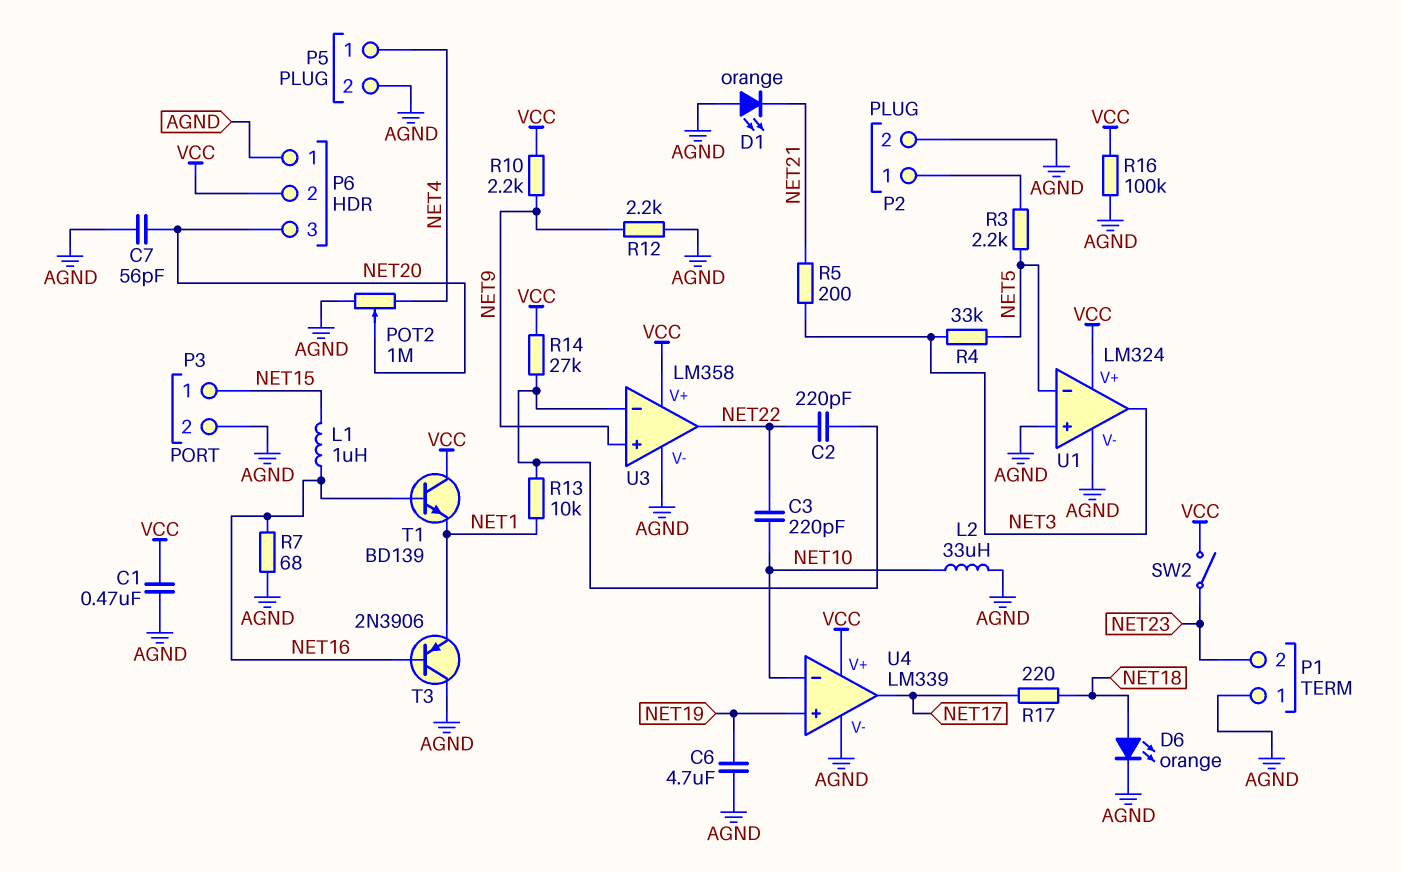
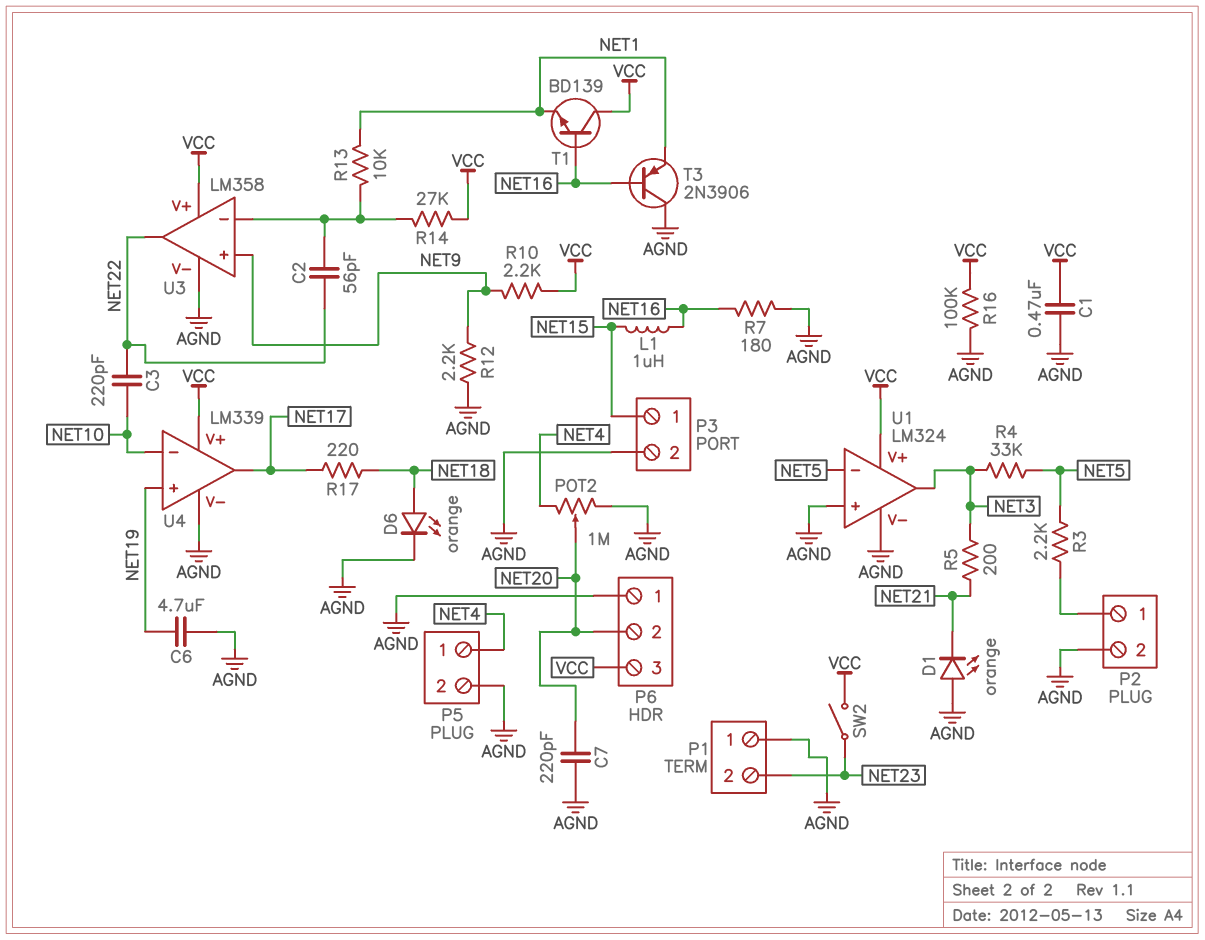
C2: 220pF (NET22, U3/in-) -> 56pF (NET22, U3/in-)
C7: 56pF (AGND, NET20) -> 220pF (AGND, NET20)
L2: 33uH (AGND, NET10) -> none
P6 pin 2: VCC -> NET20
P6 pin 3: NET20 -> VCC
R7: 68 (AGND, NET16) -> 180 (AGND, NET16)

